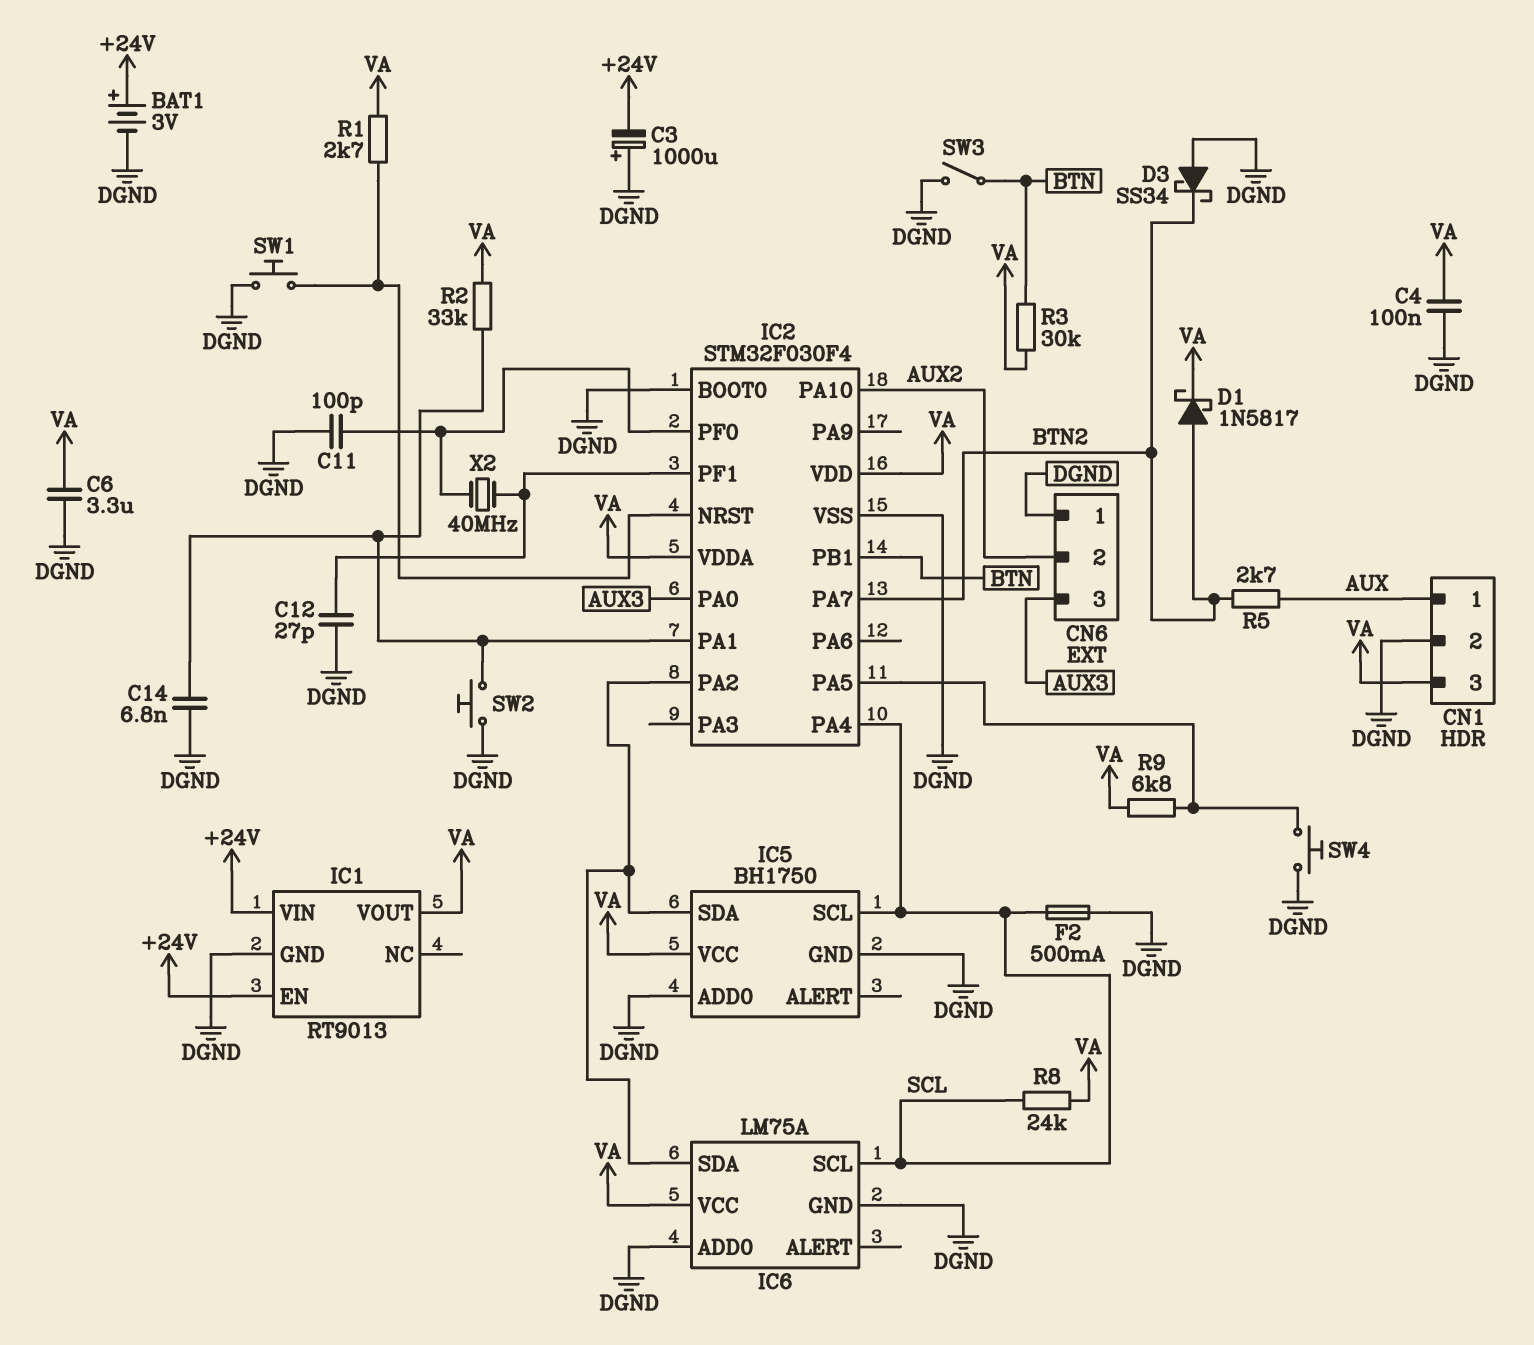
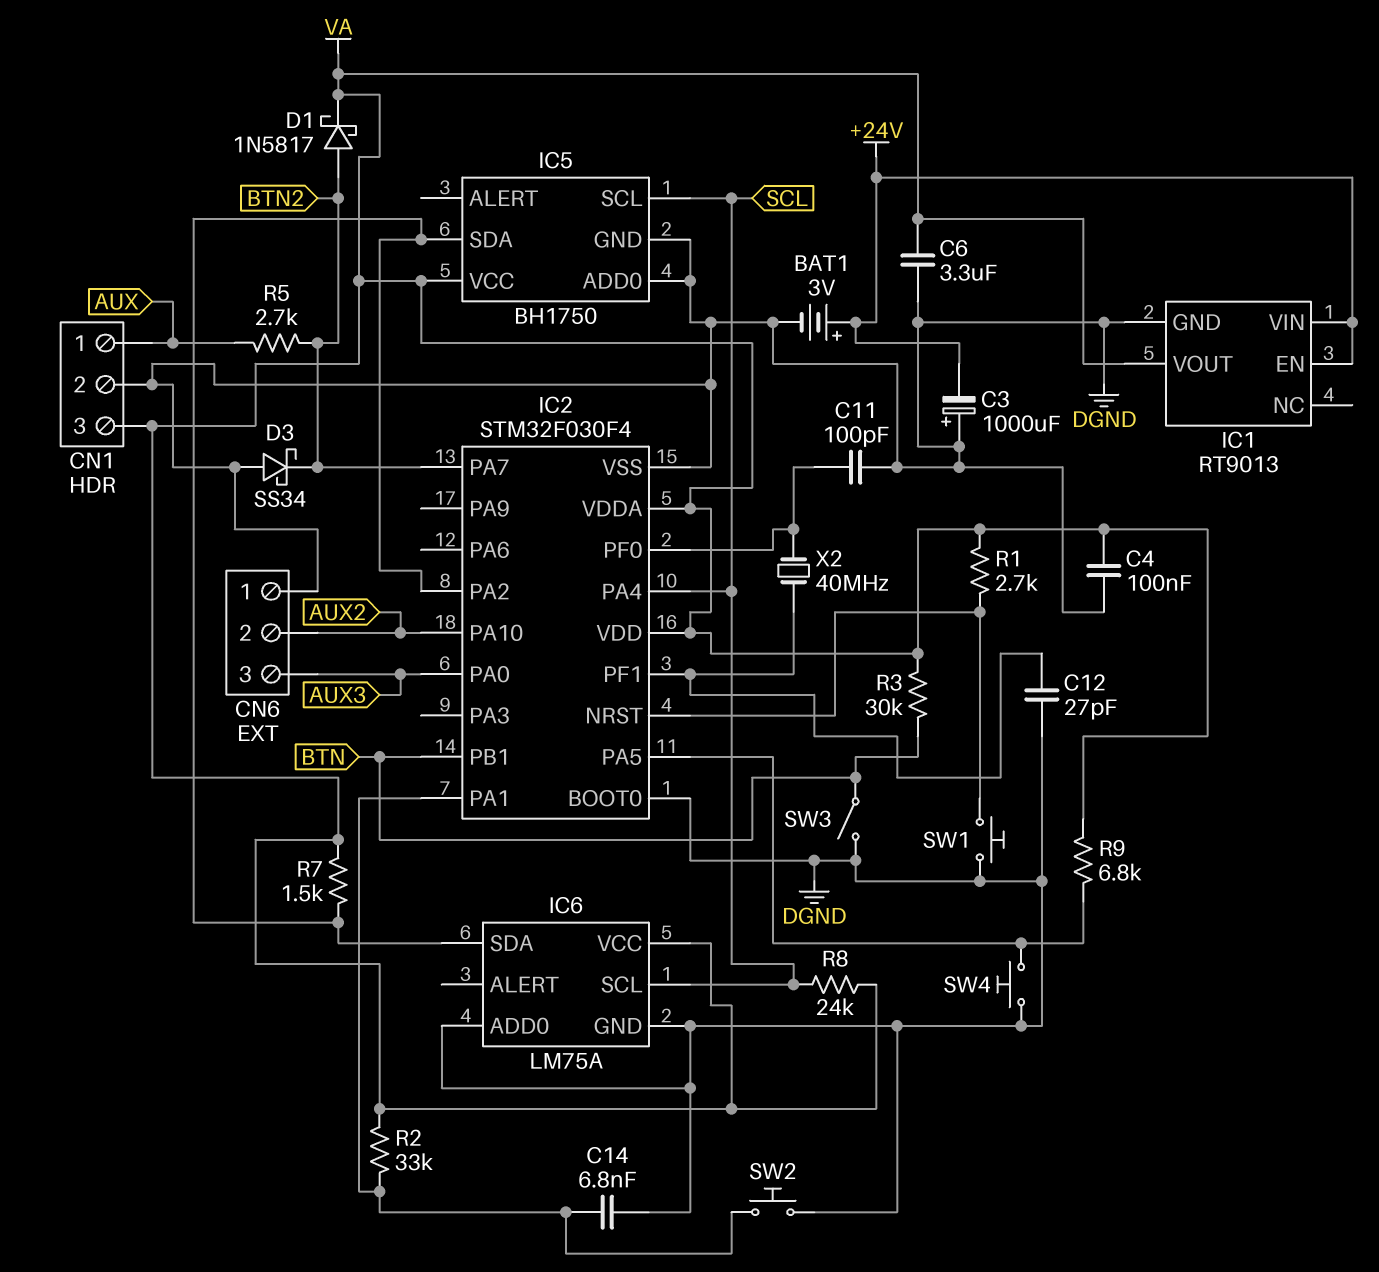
F2: 500mA (DGND, SCL) -> none
R7: none -> 1.5k (IC2/PA2, VA)

